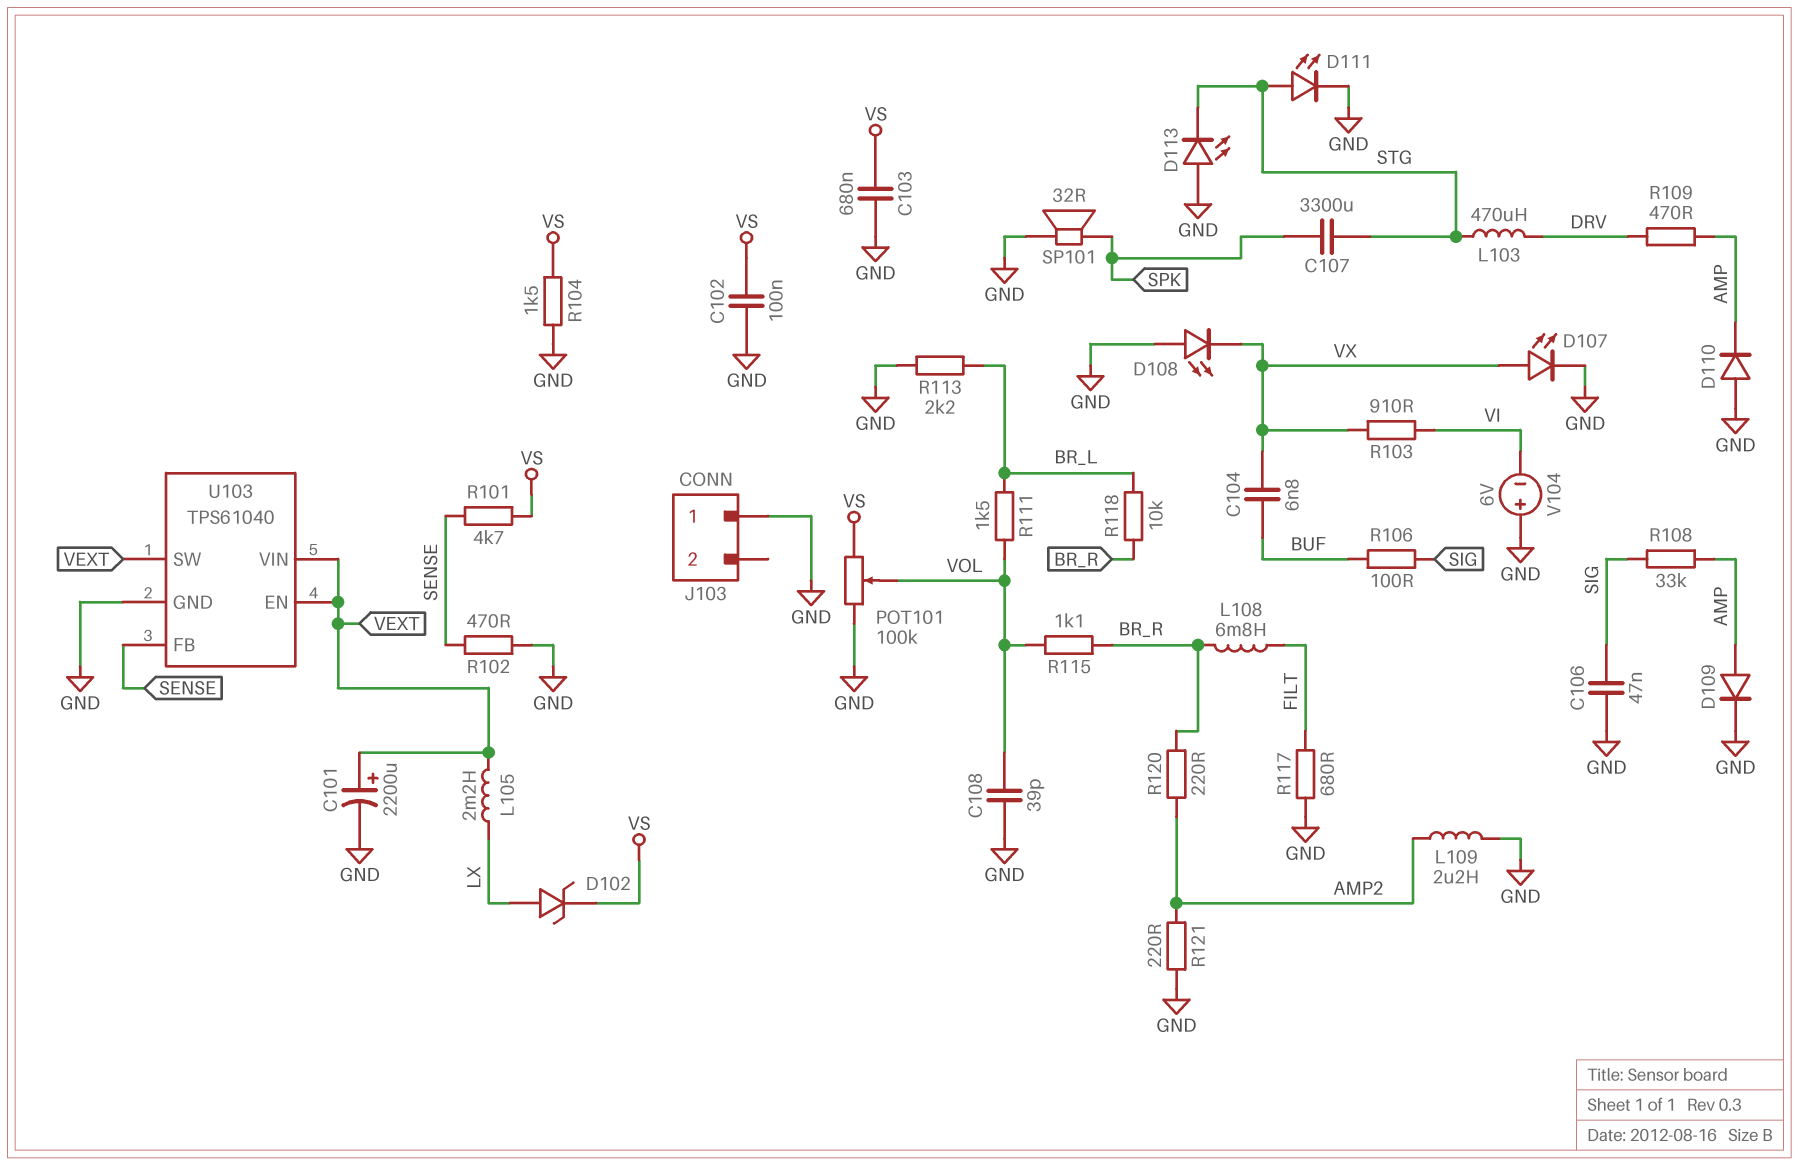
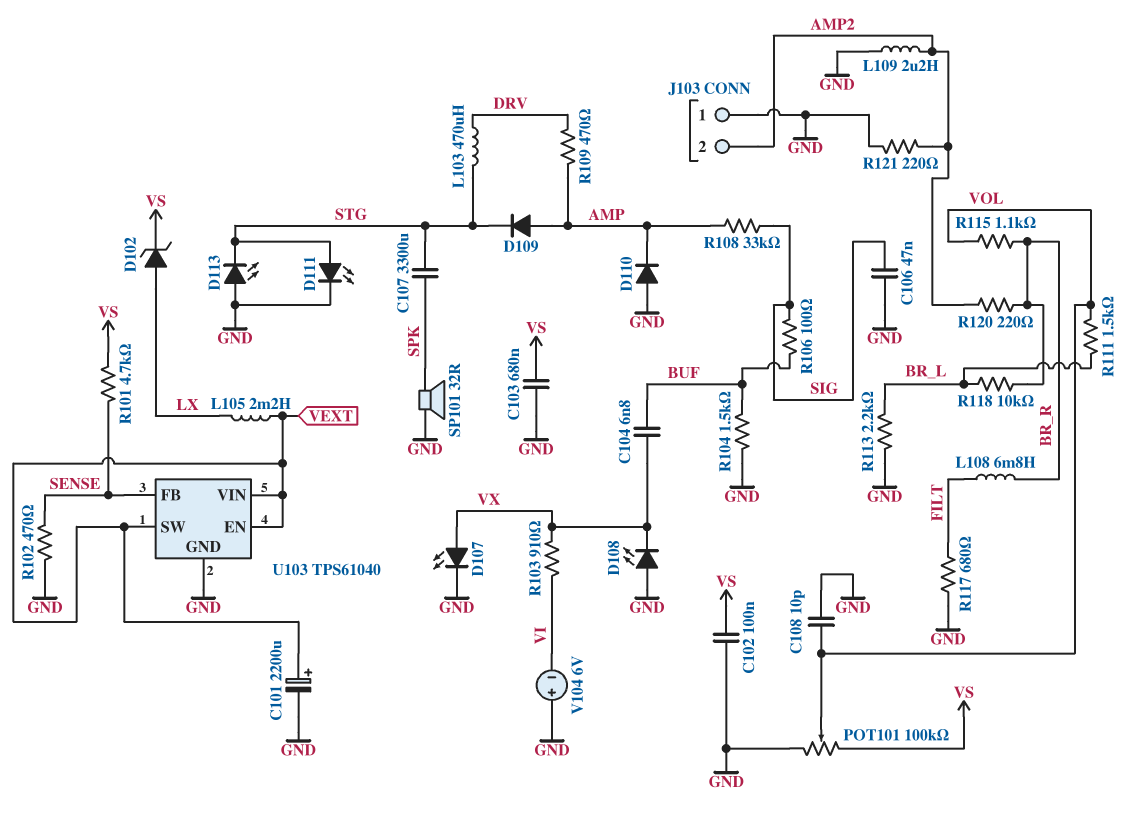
C108: 39pF (GND, VOL) -> 10pF (GND, VOL)
D109: diode (A AMP, K GND) -> diode (A AMP, K STG)
J103 pin 2: none -> AMP2
R104: 1.5k (GND, VS) -> 1.5k (BUF, GND)

